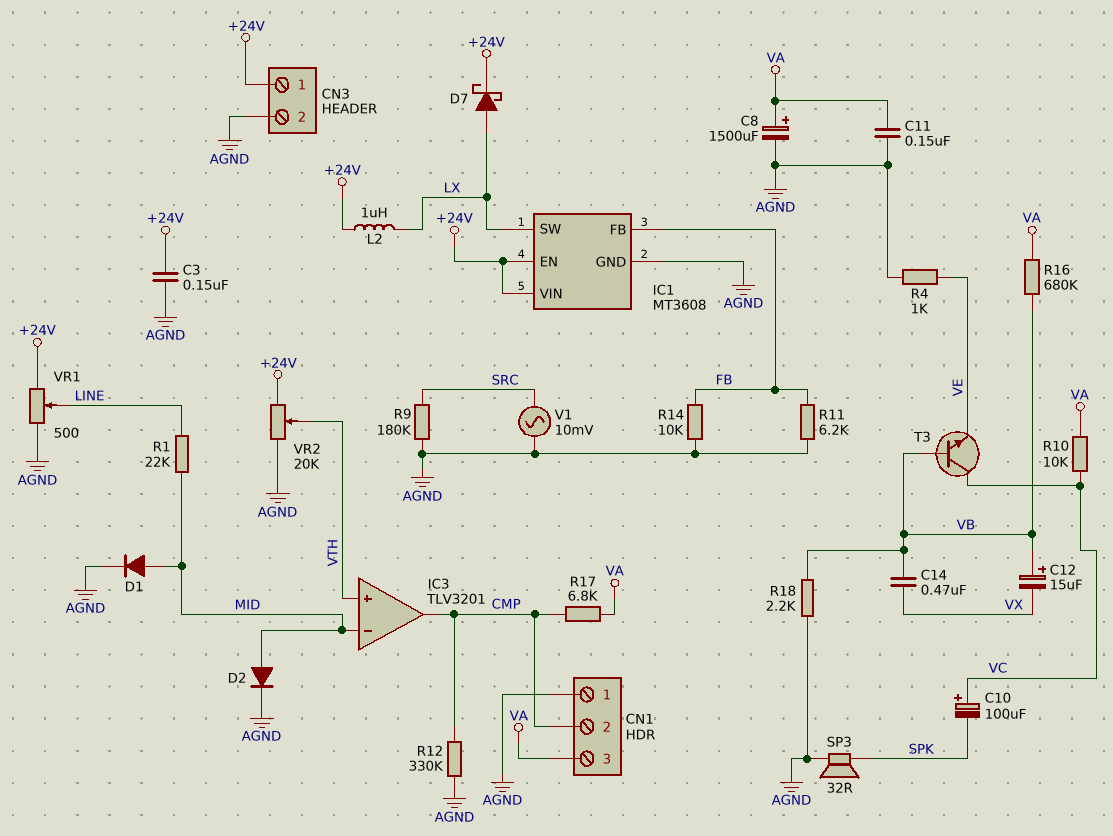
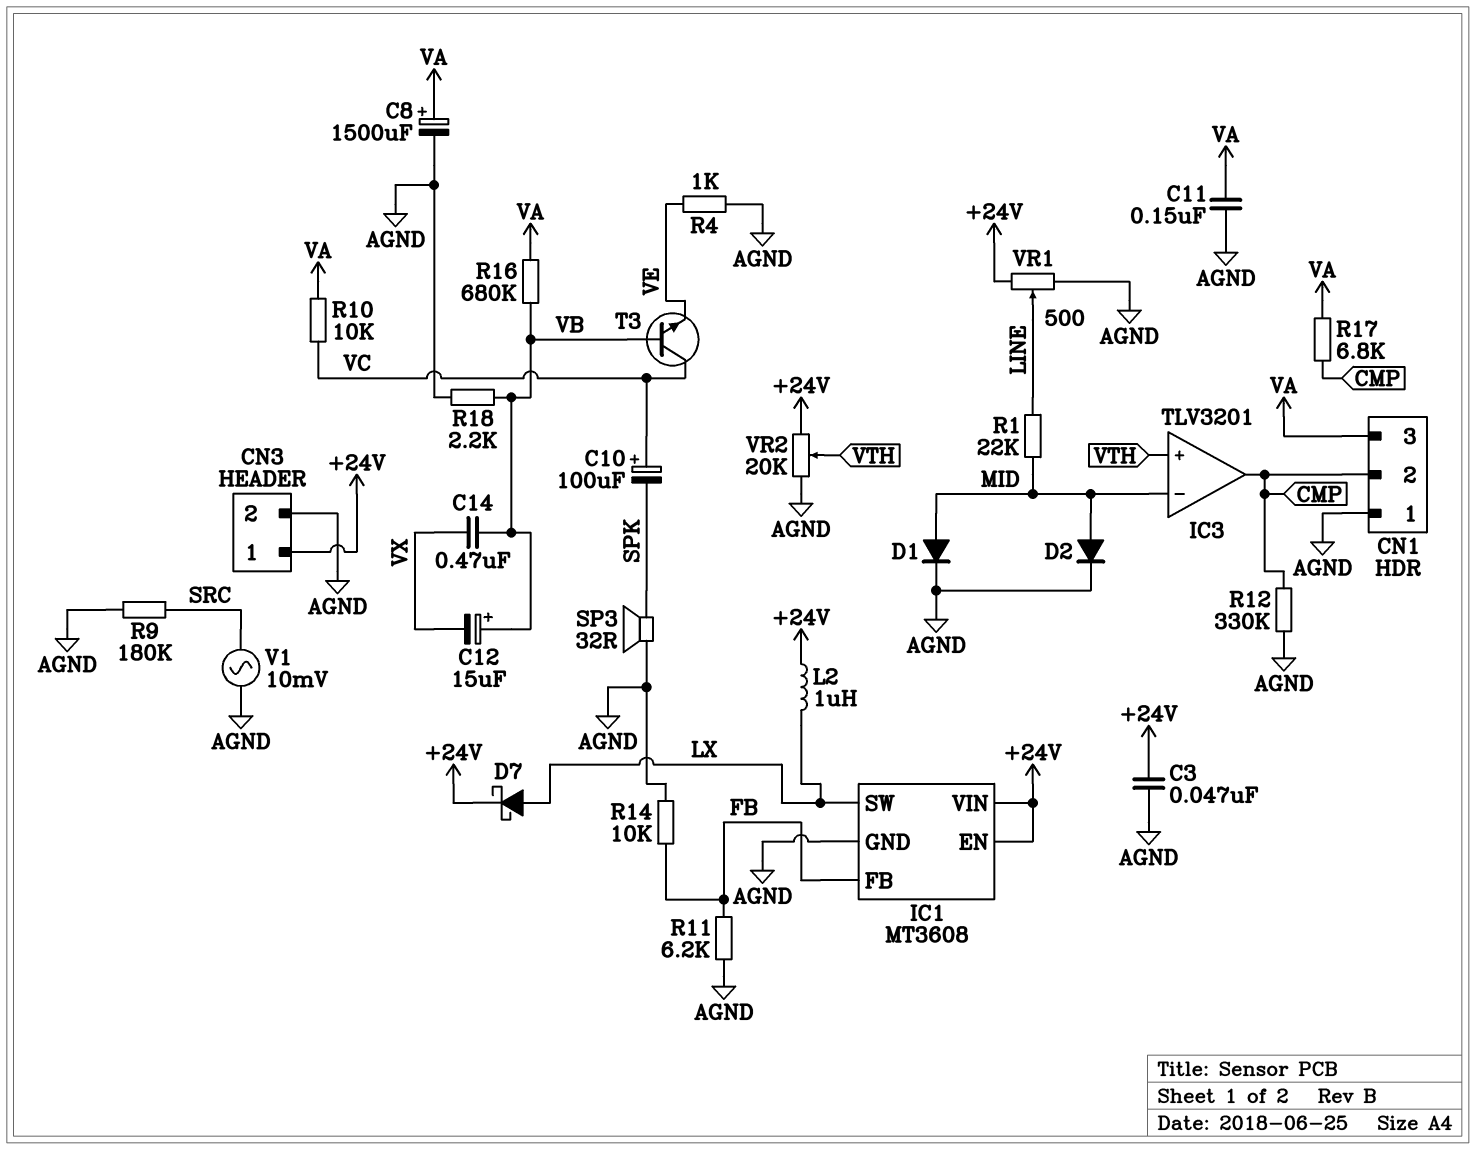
C3: 150nF (+24V, AGND) -> 47nF (+24V, AGND)

